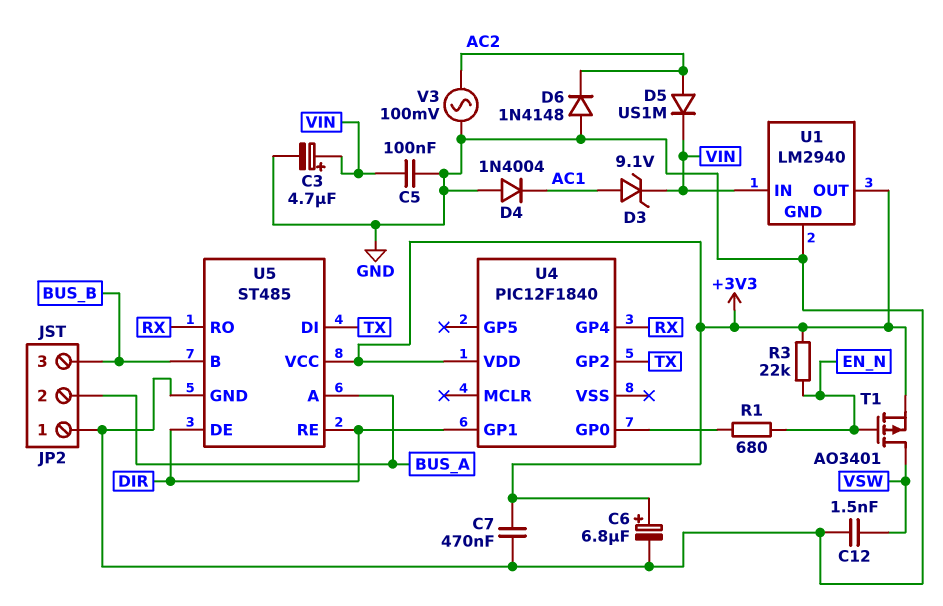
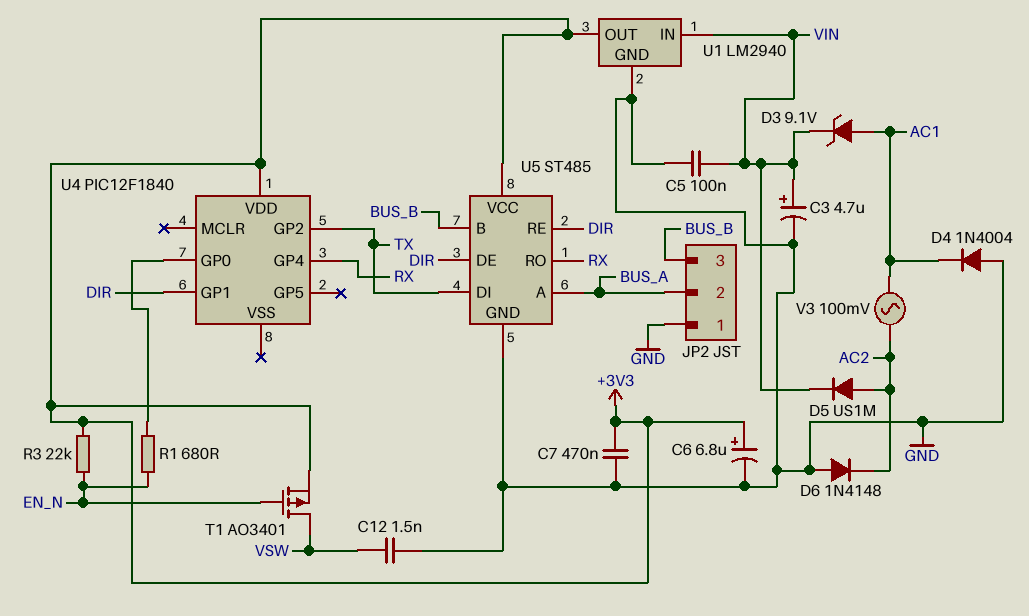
V3: AC 100mV (AC2, GND) -> AC 100mV (AC1, AC2)

